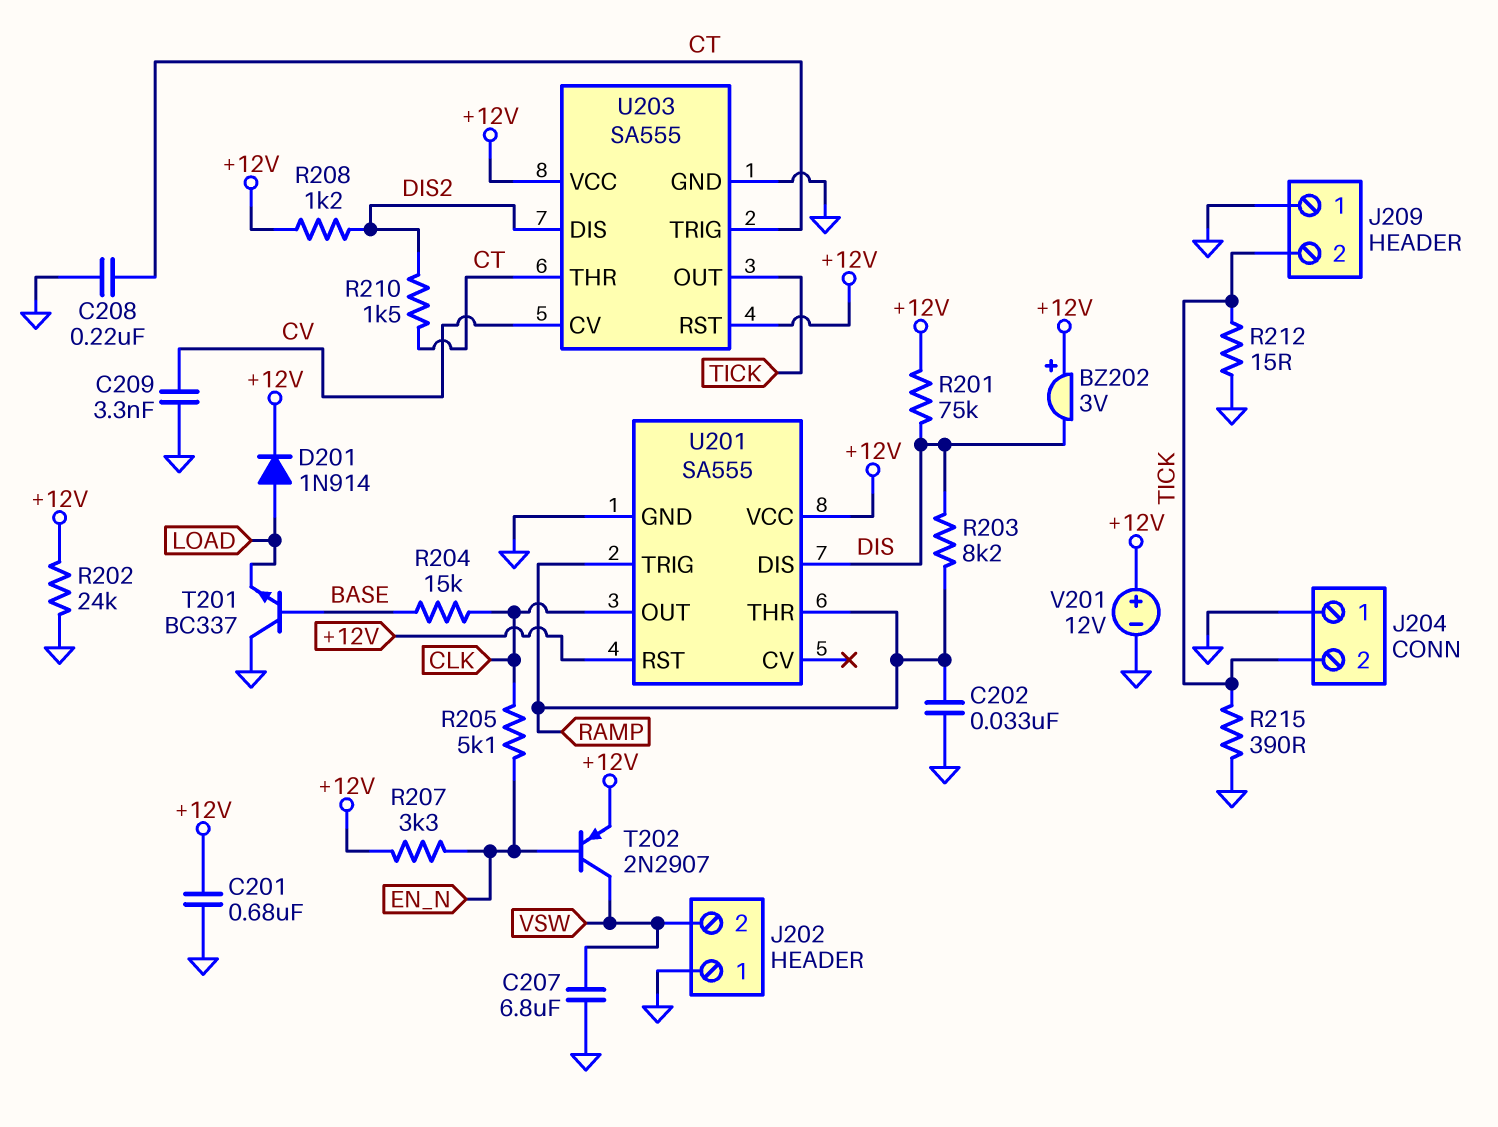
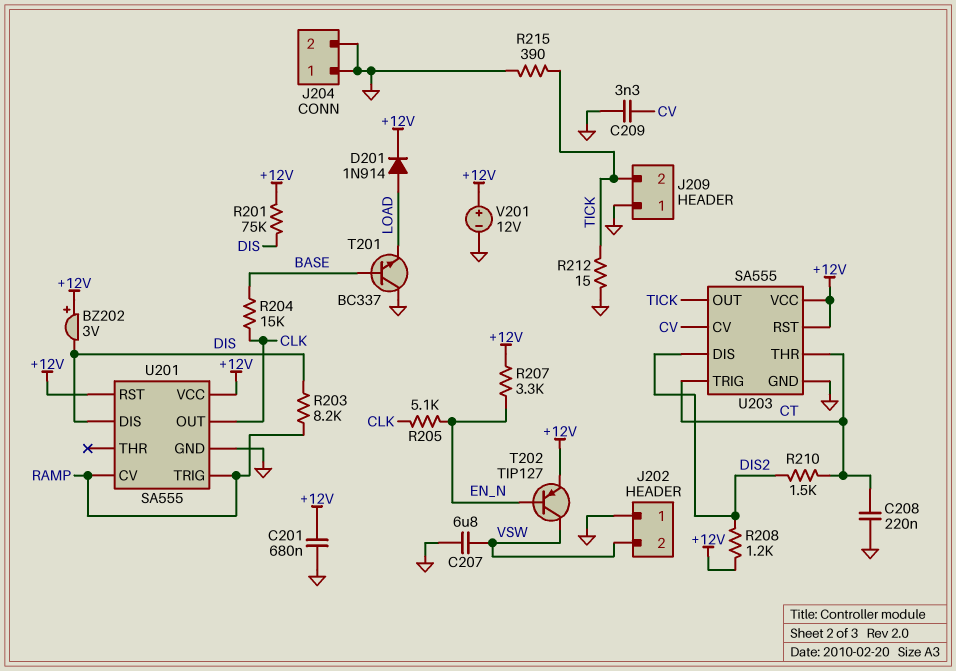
C202: 33nF (GND, RAMP) -> none
J204 pin 2: TICK -> GND
R202: 24k (+12V, GND) -> none
T202: PNP 2N2907 (B EN_N, C VSW, E +12V) -> PNP TIP127 (B EN_N, C VSW, E +12V)
U201 pin CV: none -> RAMP
U201 pin THR: RAMP -> none

